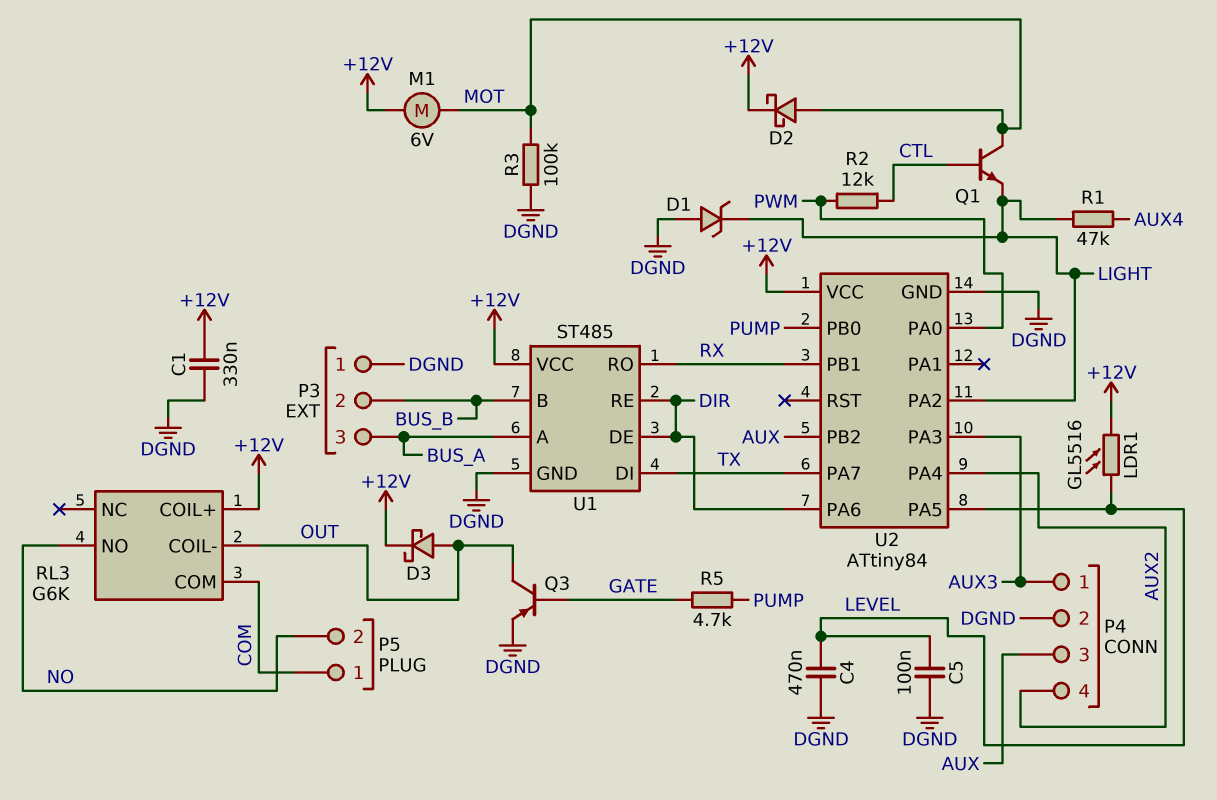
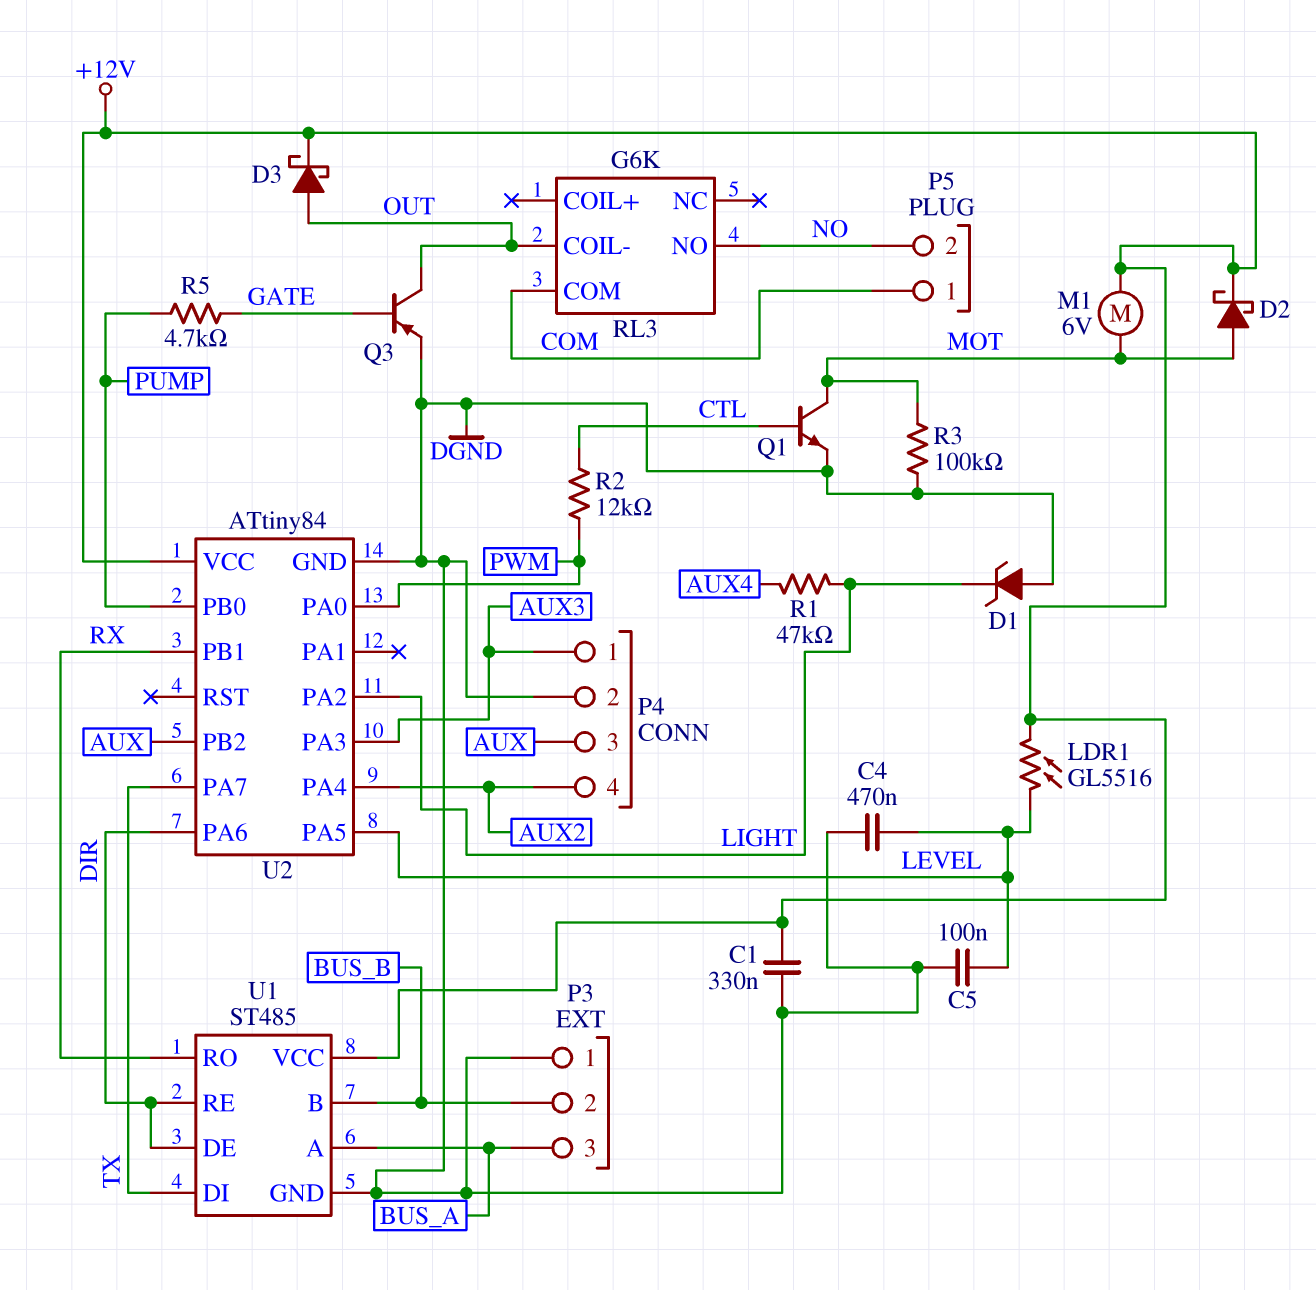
Q1: NPN (B CTL, C MOT, E LIGHT) -> NPN (B CTL, C MOT, E DGND)
RL3 pin COIL+: +12V -> none

